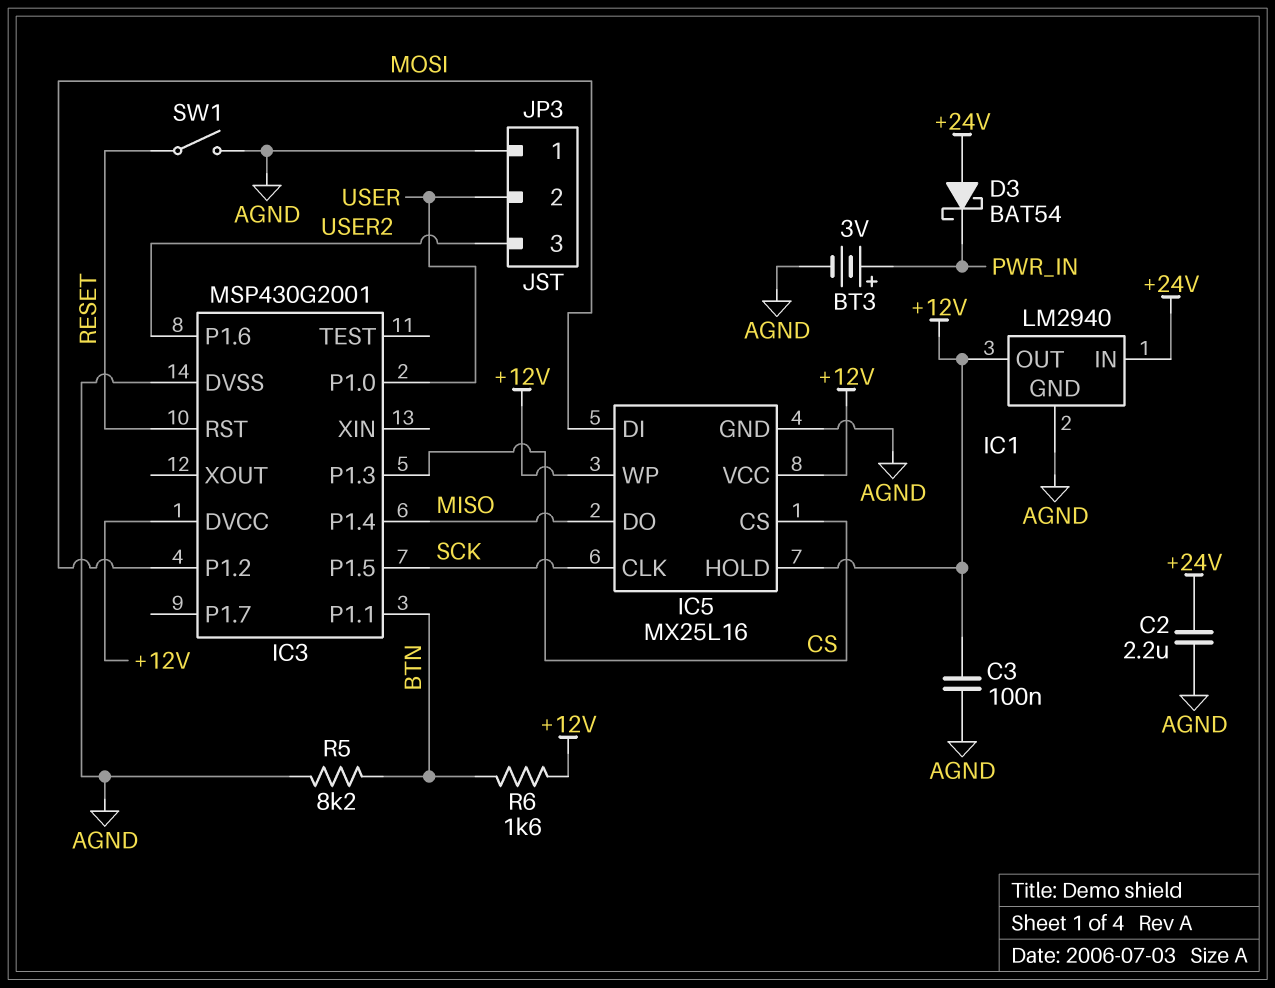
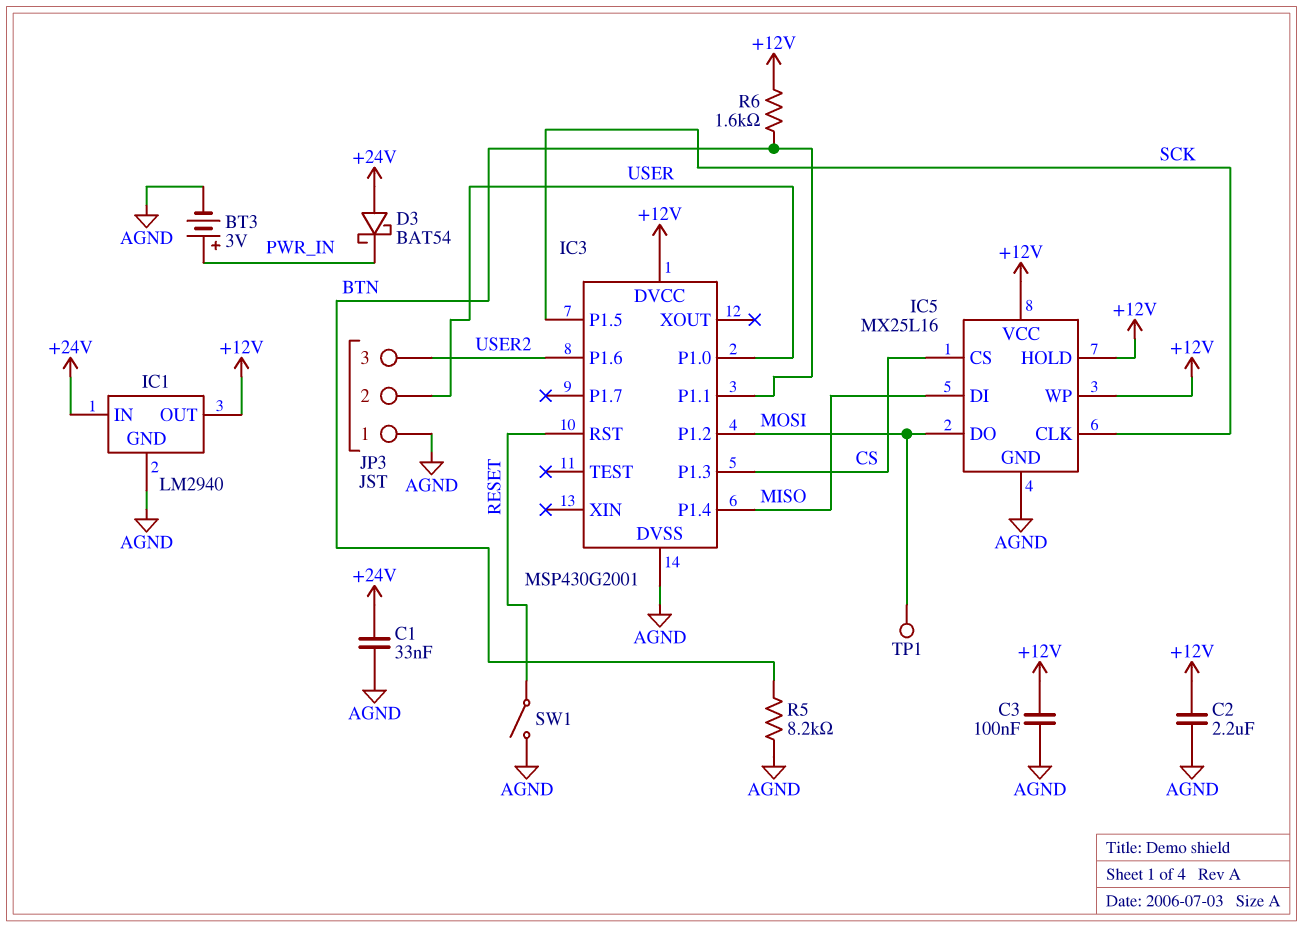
C1: none -> 33nF (+24V, AGND)
C2: 2.2uF (+24V, AGND) -> 2.2uF (+12V, AGND)
IC5 pin DI: MOSI -> MISO
IC5 pin DO: MISO -> MOSI
TP1: none -> test point (MOSI)

